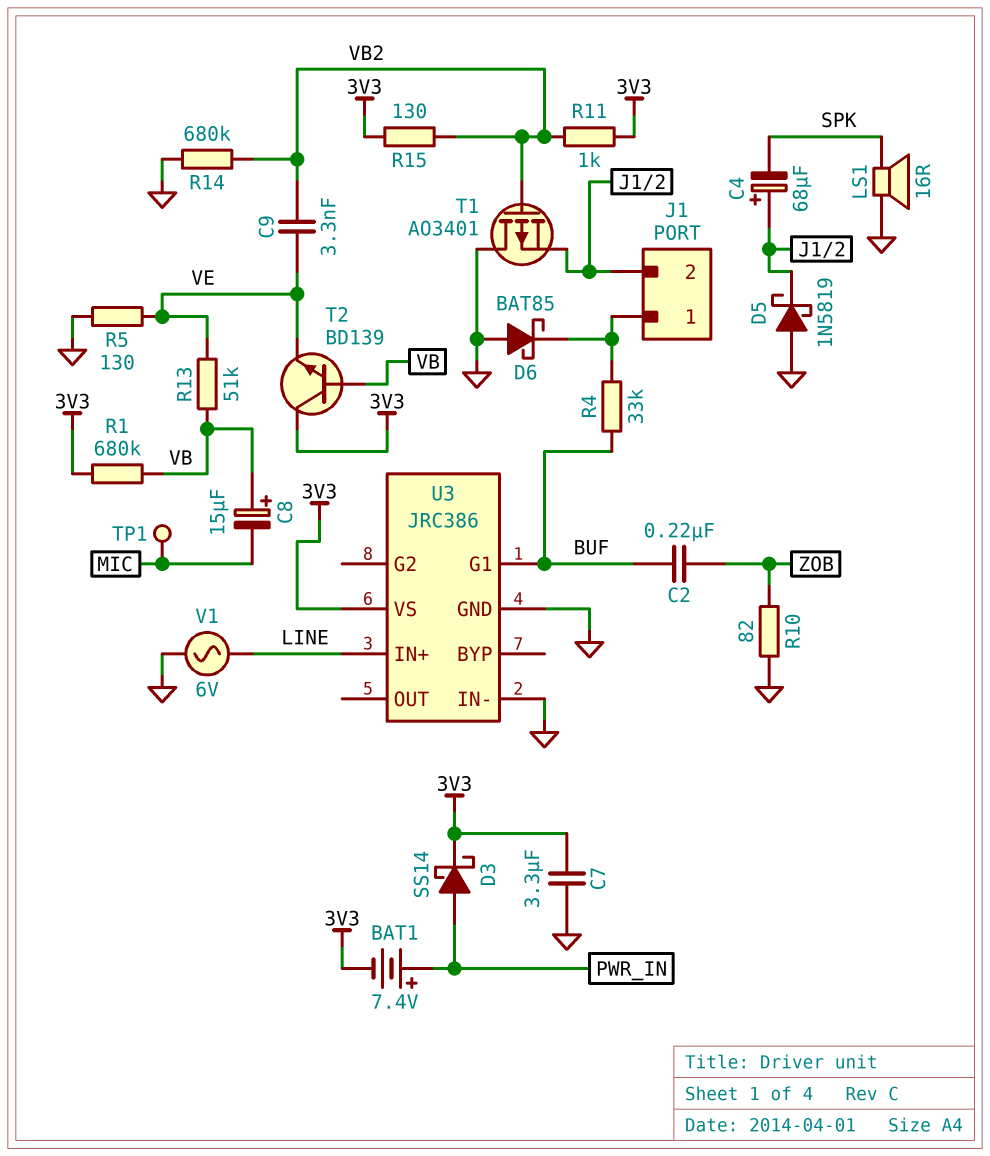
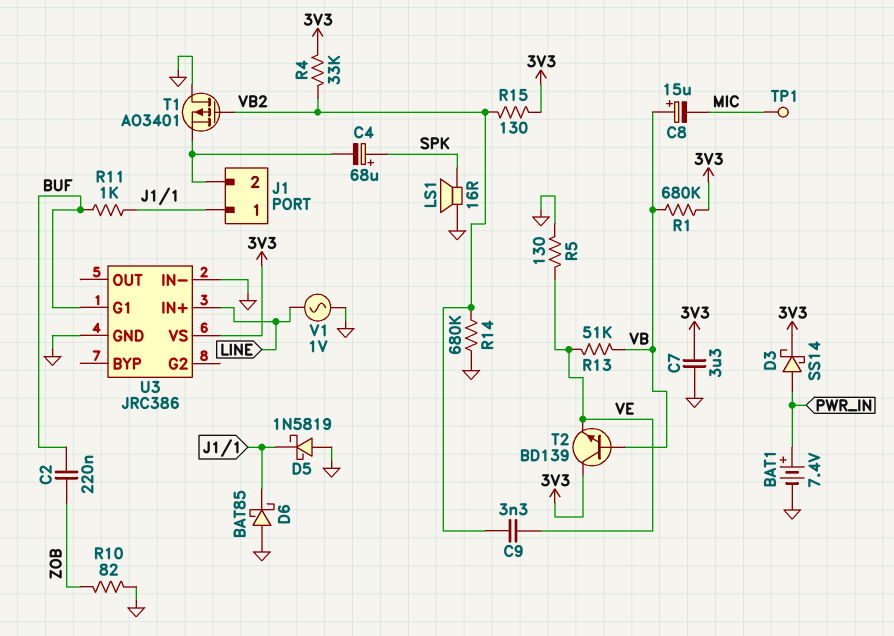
BAT1: 7.4V (plus PWR_IN, minus 3V3) -> 7.4V (plus PWR_IN, minus GND)
C4: 68uF (plus J1/2, minus SPK) -> 68uF (plus SPK, minus J1/2)
D5: schottky 1N5819 (A GND, K J1/2) -> schottky 1N5819 (A GND, K J1/1)
R4: 33k (BUF, J1/1) -> 33k (3V3, VB2)
R11: 1k (3V3, VB2) -> 1k (BUF, J1/1)
V1: AC 6V (GND, LINE) -> AC 1V (GND, LINE)

